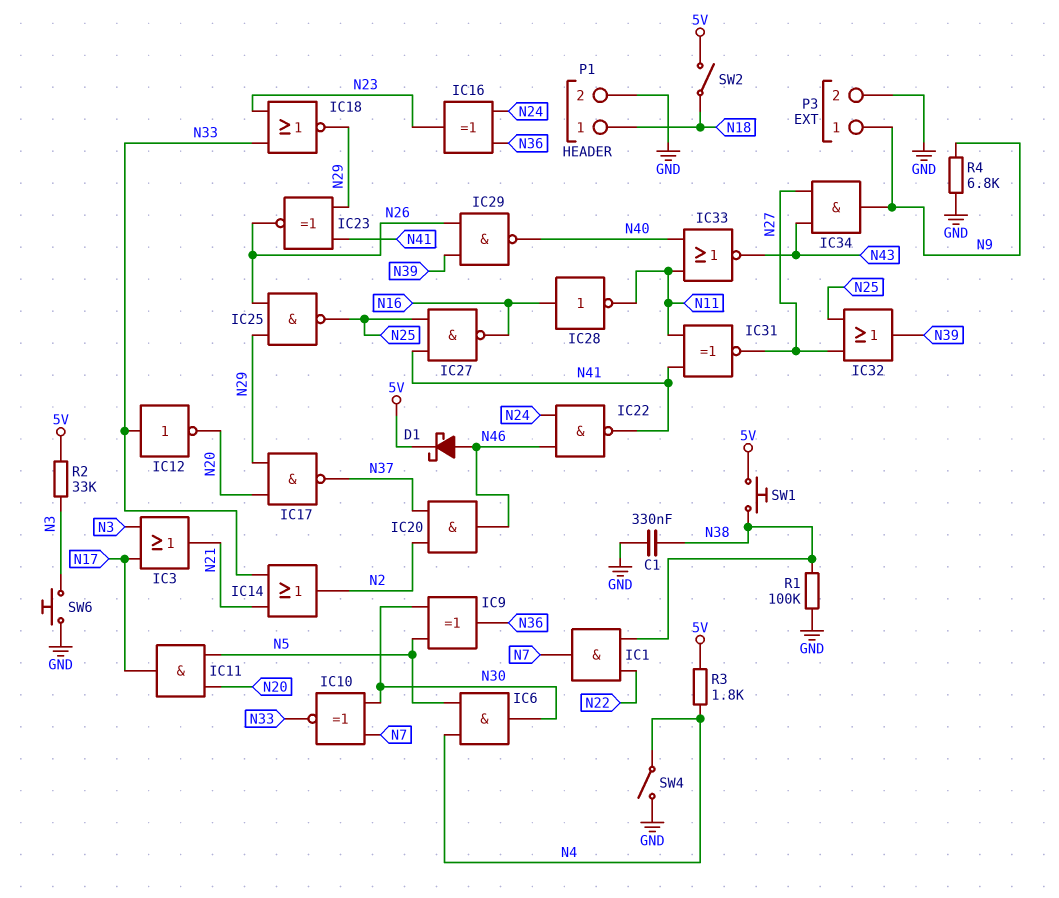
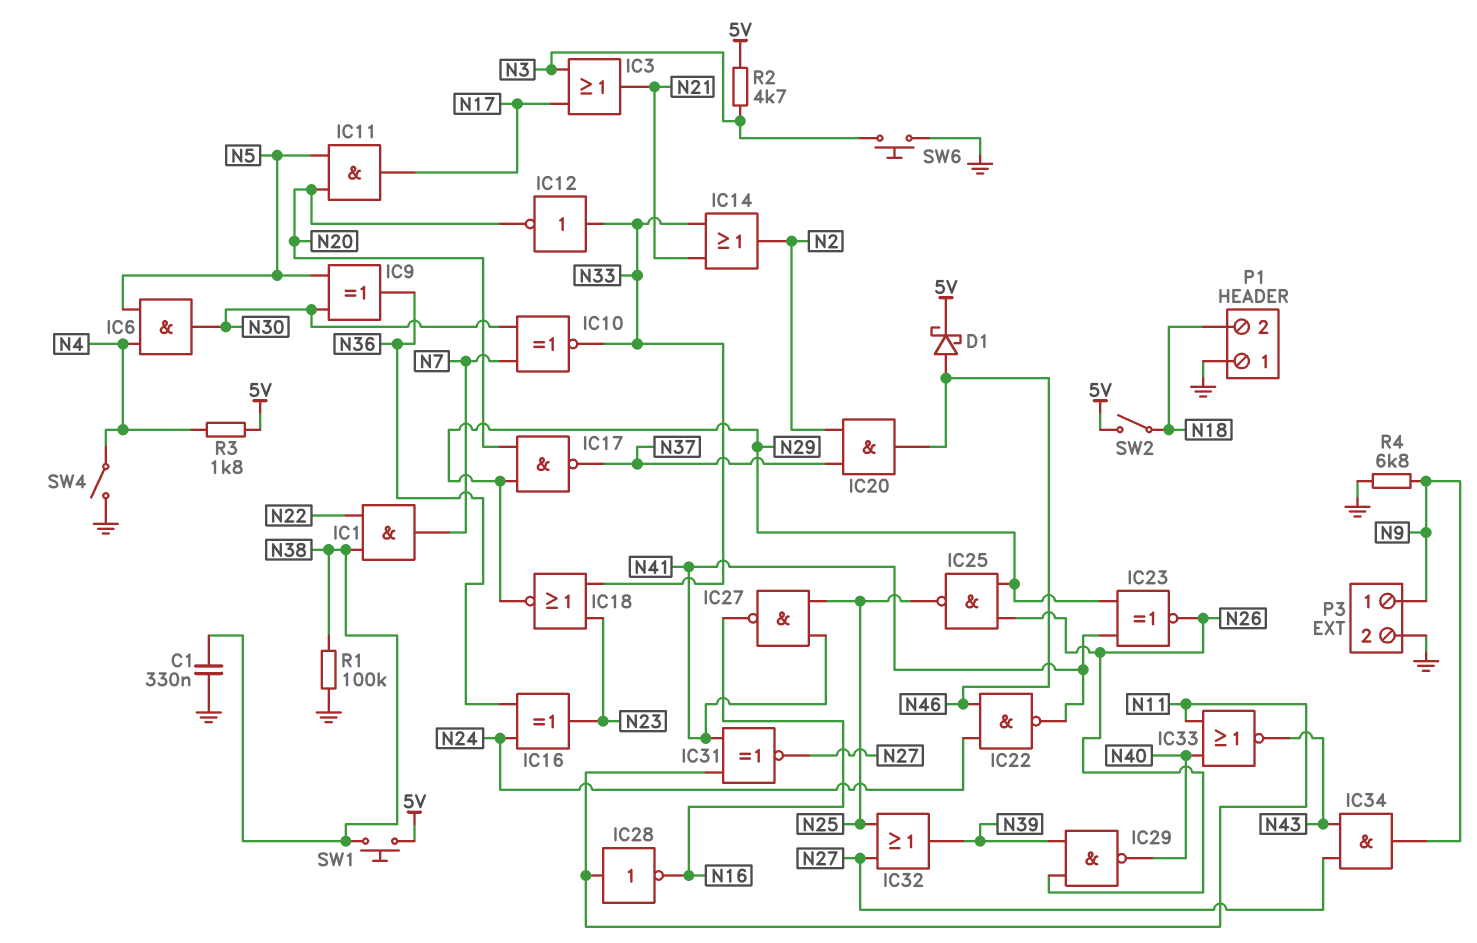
IC28: NOT (in N16, out N11) -> NOT (in N11, out N16)
P1 pin 1: N18 -> GND
P1 pin 2: GND -> N18
R2: 33k (5V, N3) -> 4.7k (5V, N3)

